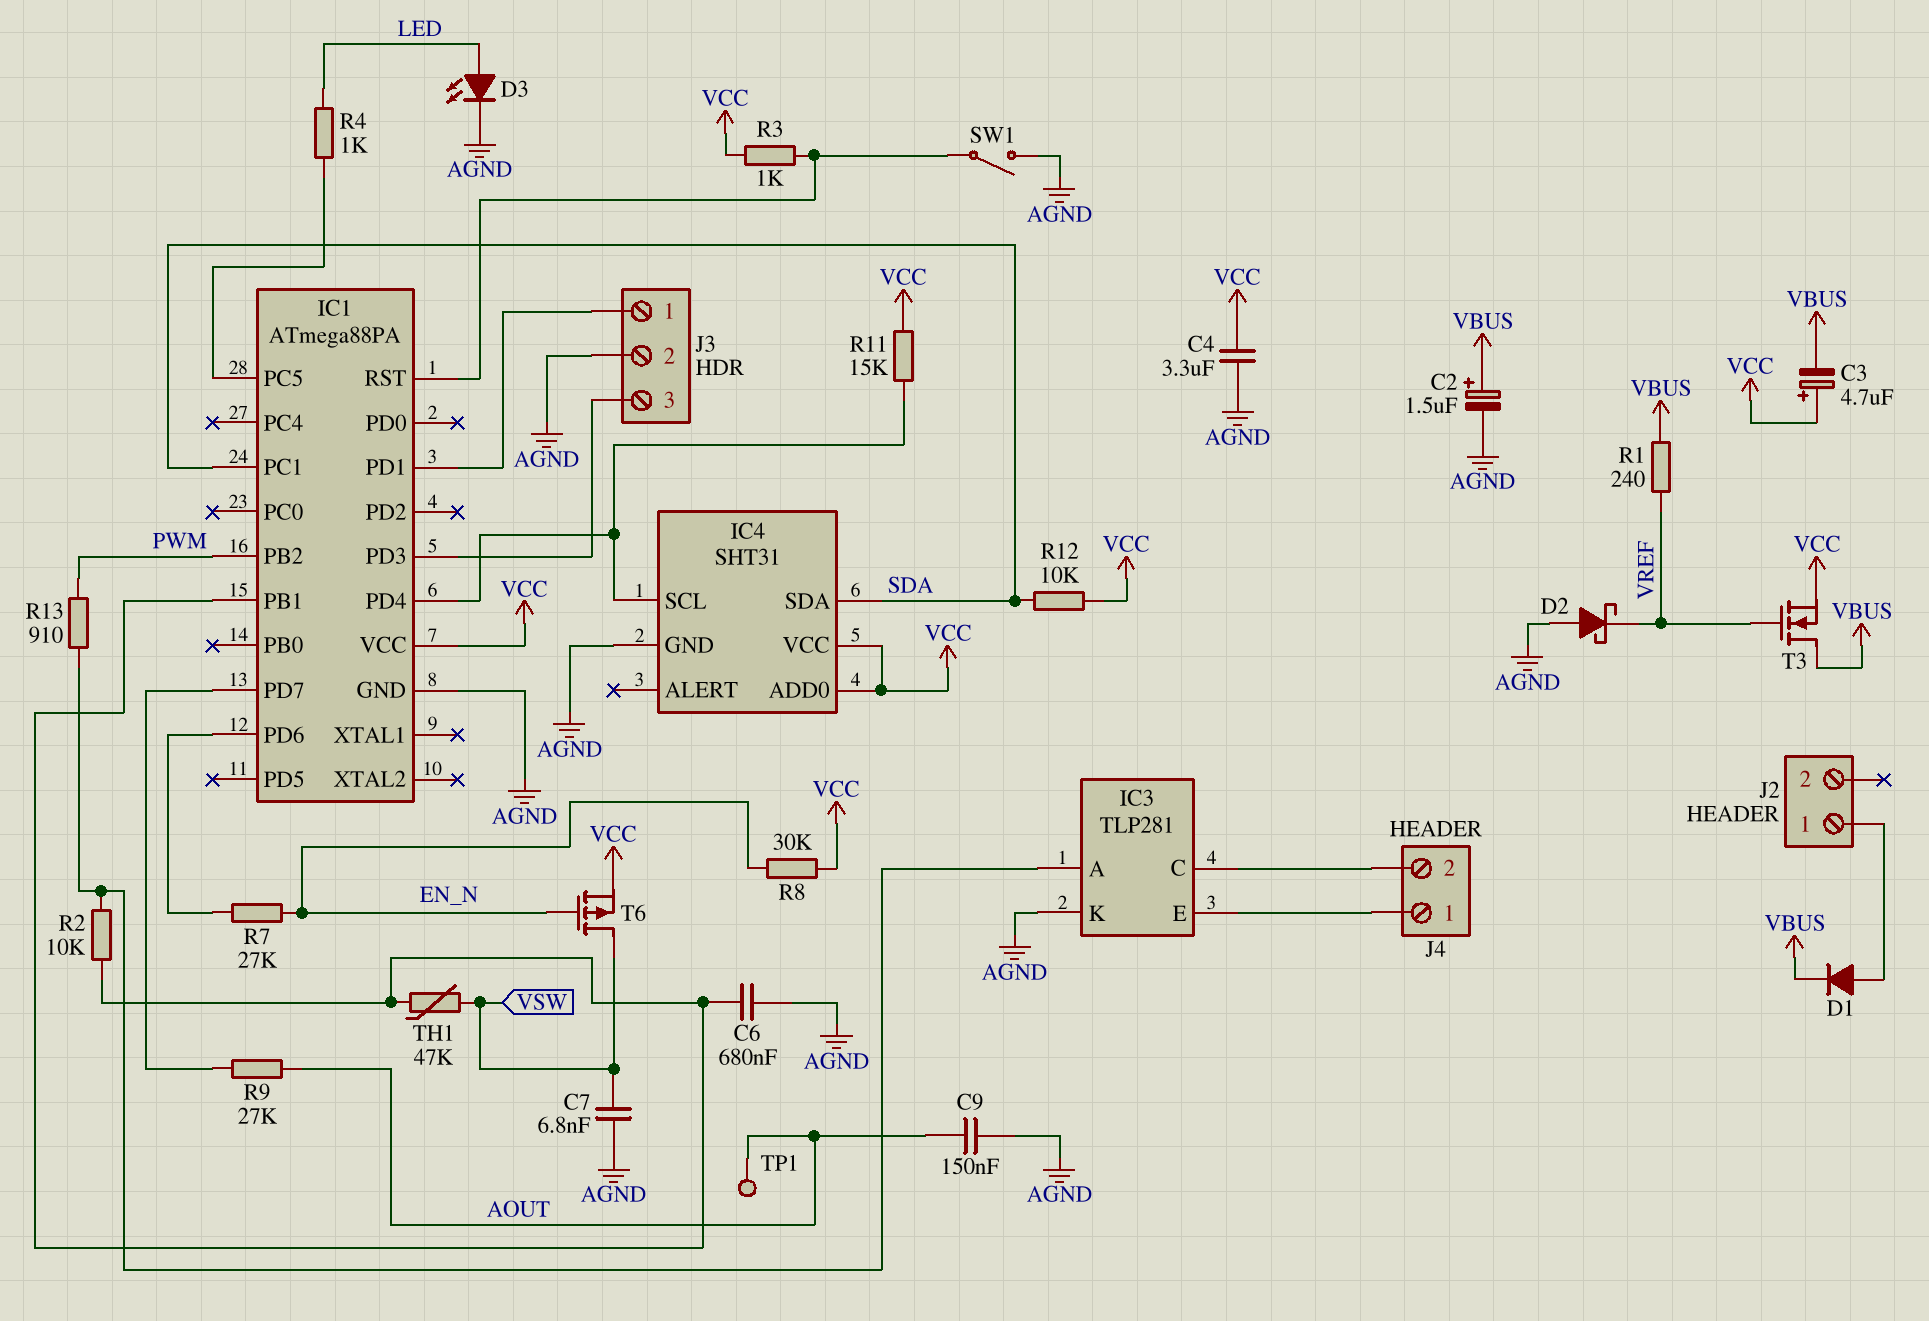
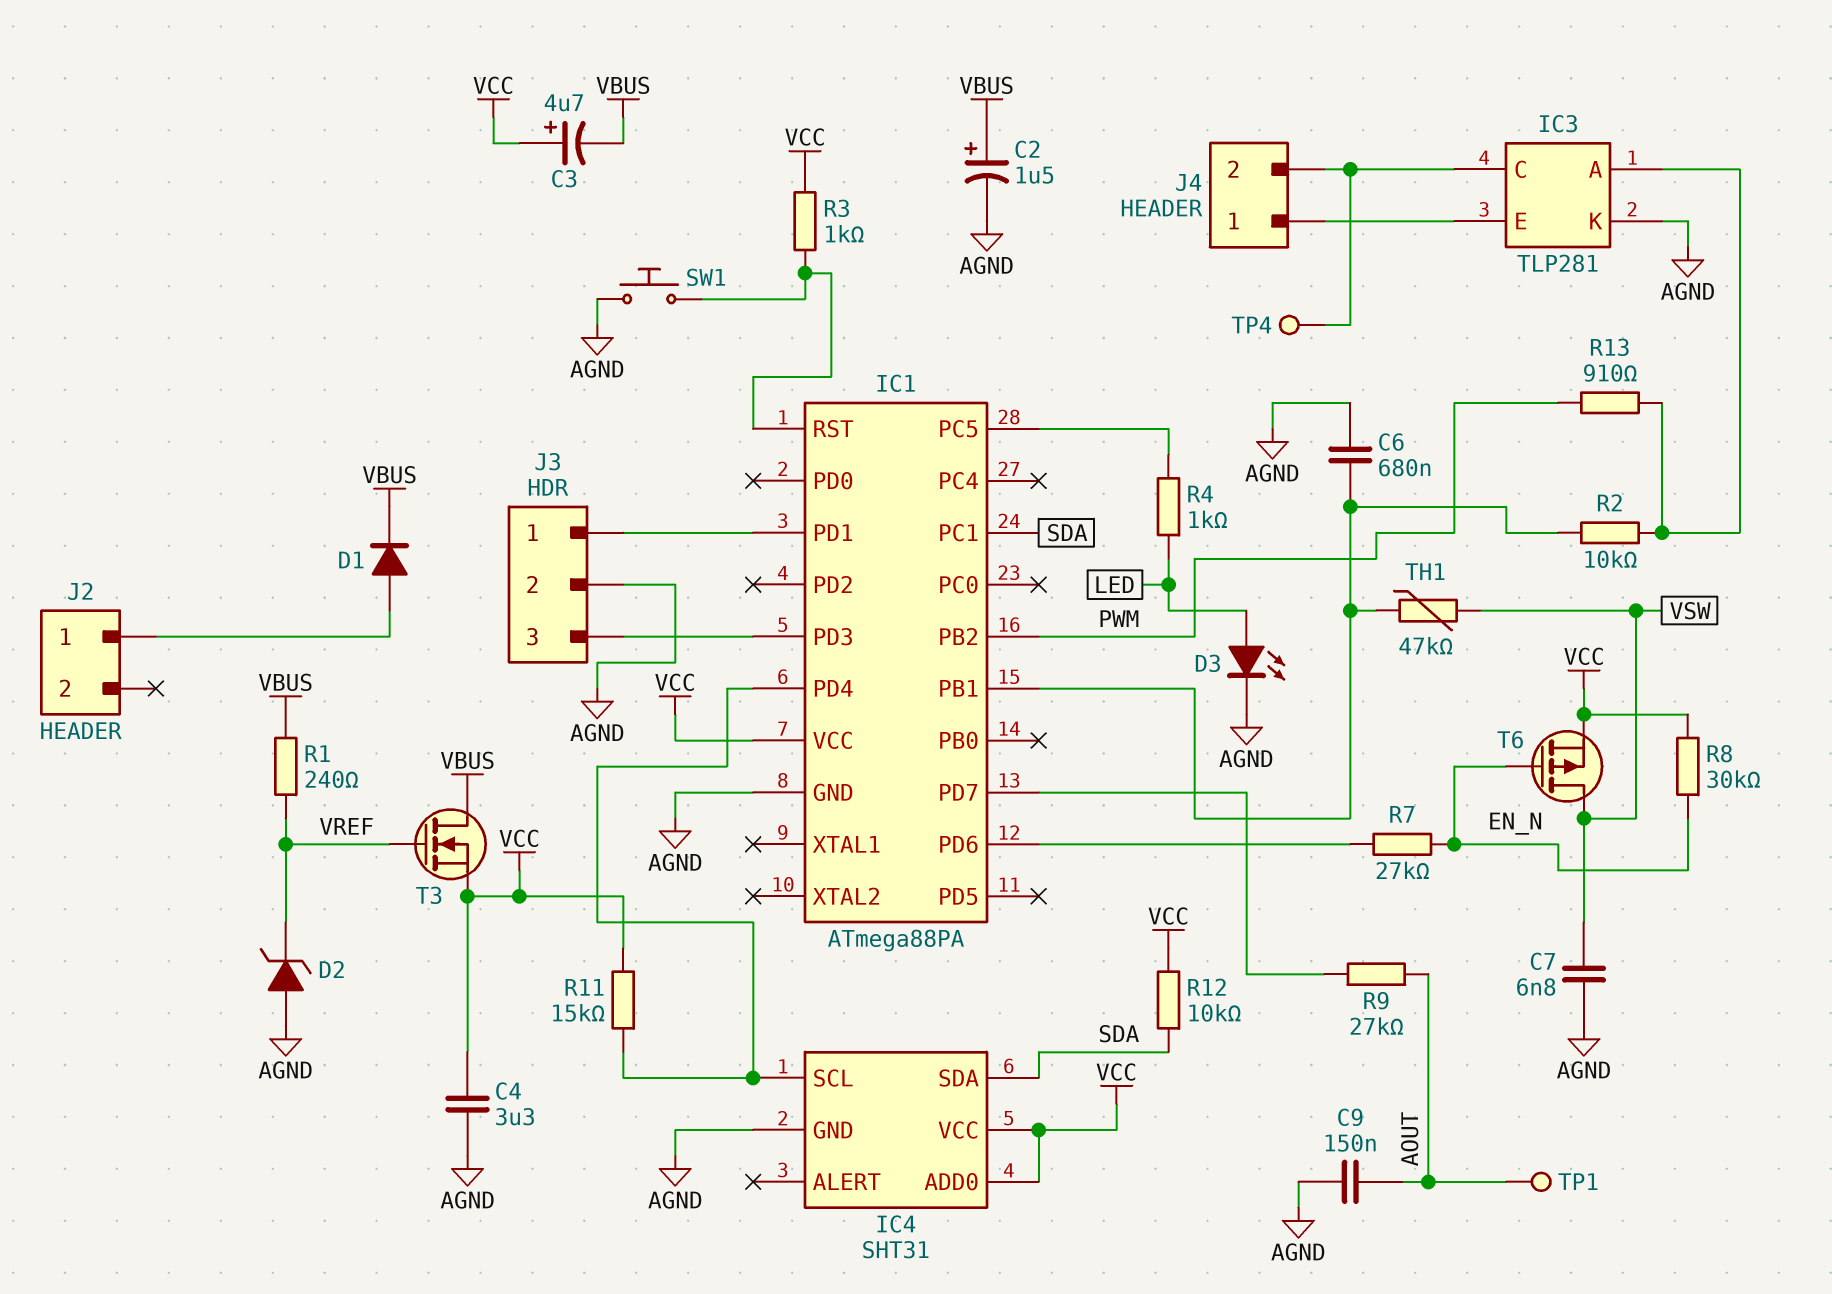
D2: schottky (A AGND, K VREF) -> zener (A AGND, K VREF)
SW1: switch (AGND, IC1/RST) -> button (AGND, IC1/RST)
TP4: none -> test point (IC3/C)

